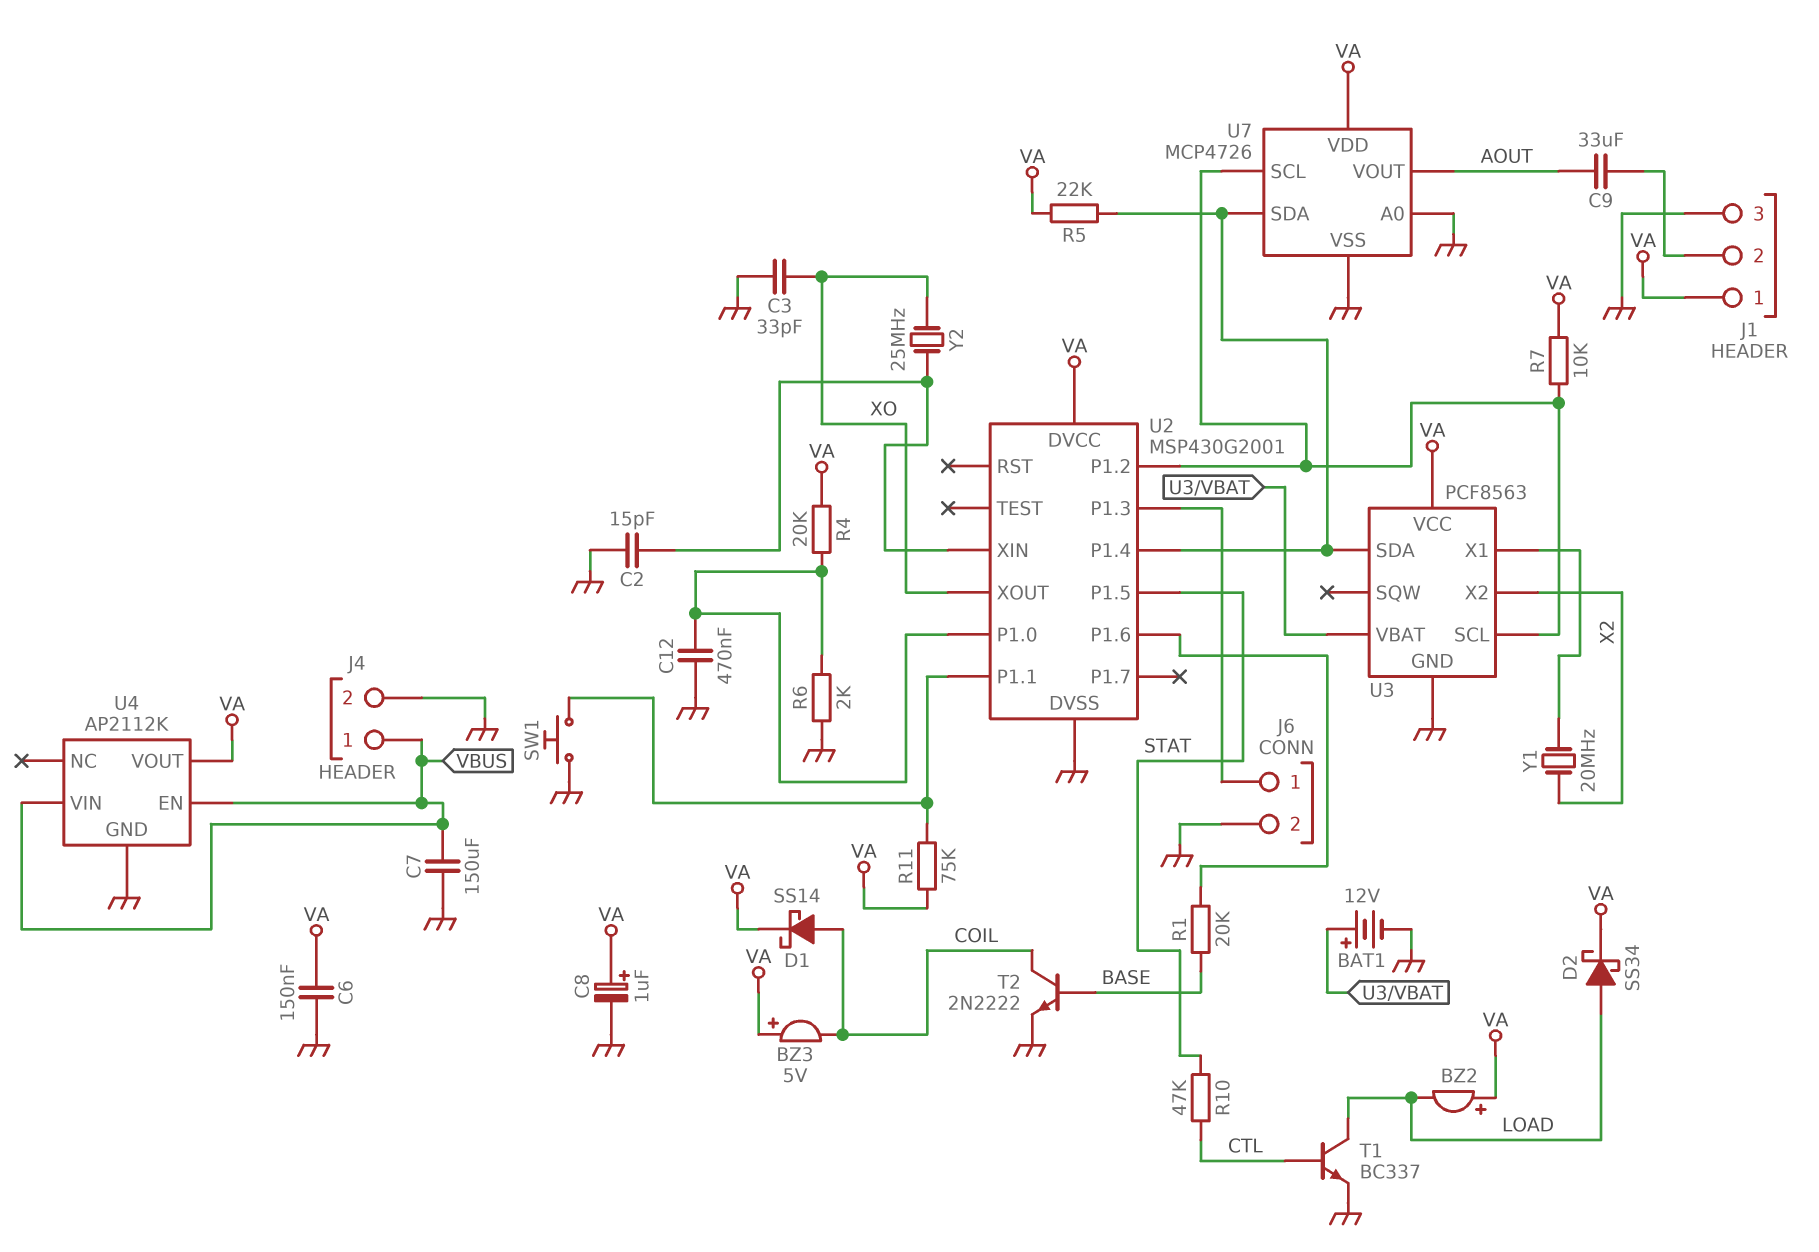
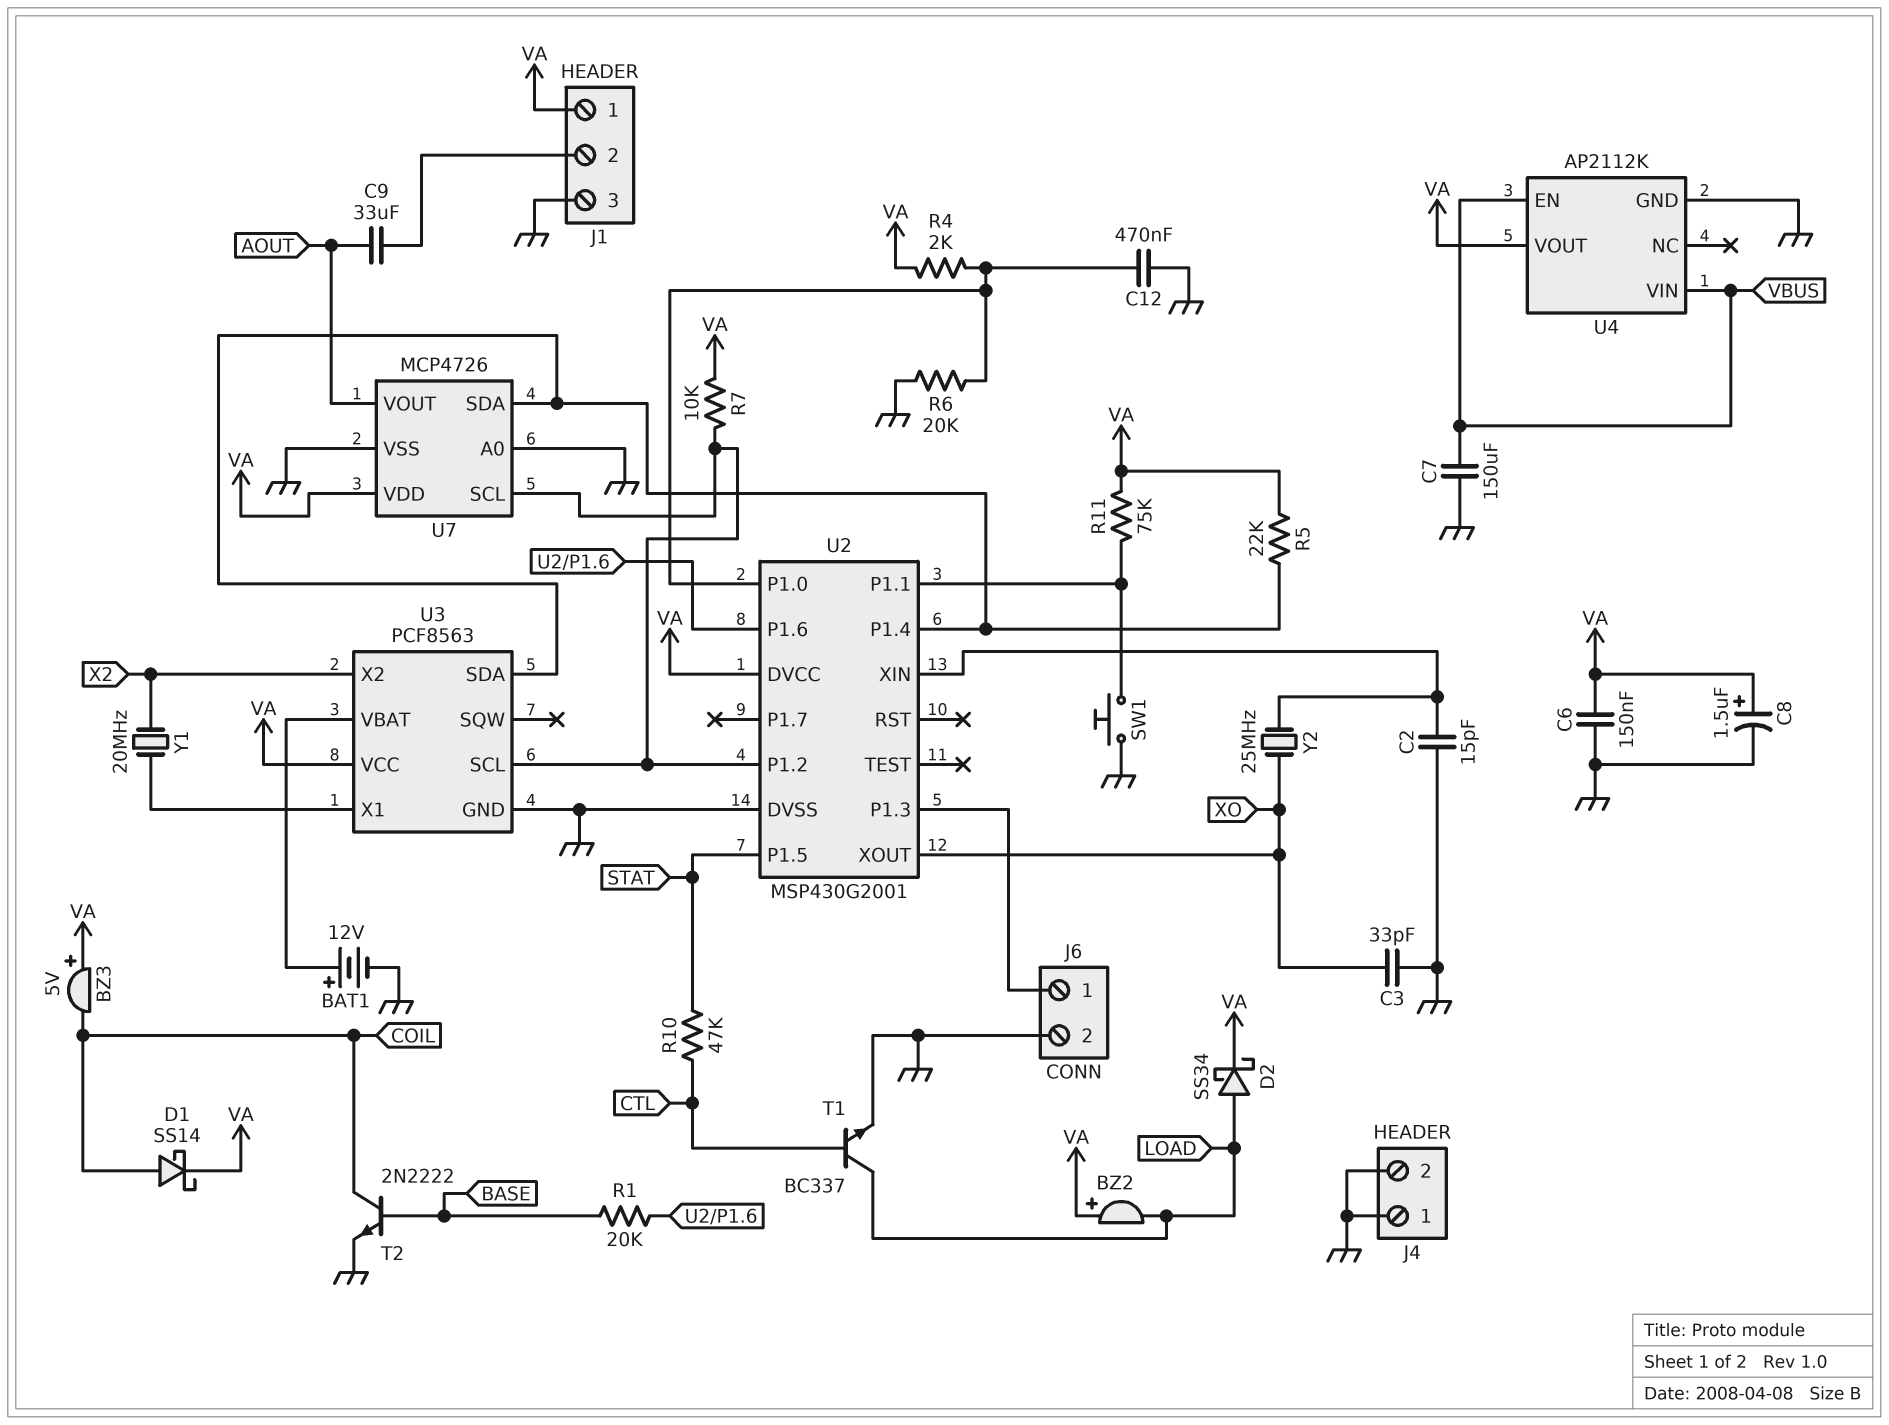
C8: 1uF (plus VA, minus GND) -> 1.5uF (plus VA, minus GND)
J4 pin 1: VBUS -> GND
R4: 20k (U2/P1.0, VA) -> 2k (U2/P1.0, VA)
R6: 2k (GND, U2/P1.0) -> 20k (GND, U2/P1.0)

